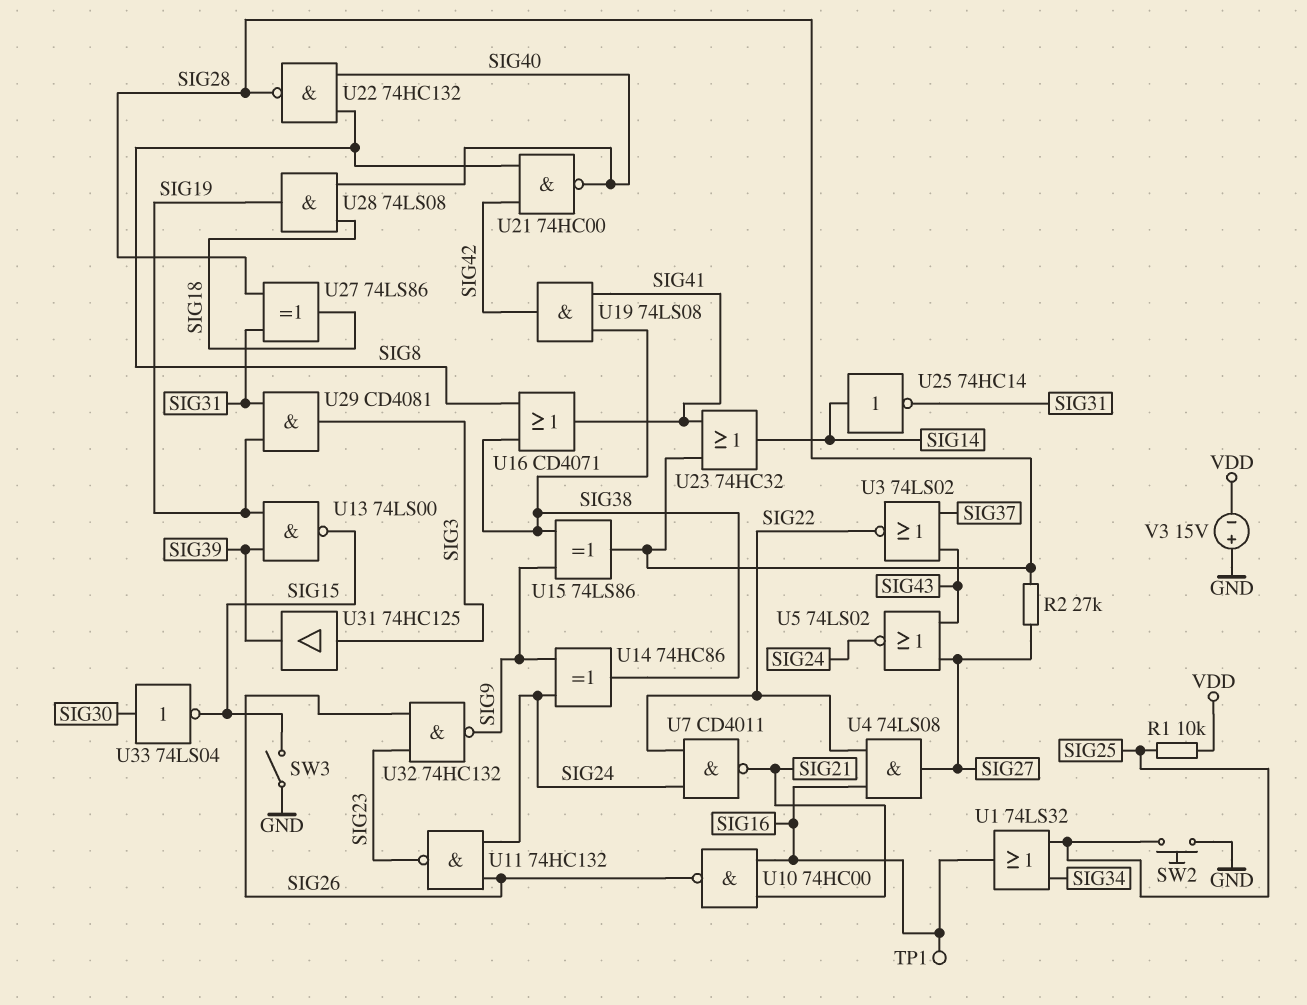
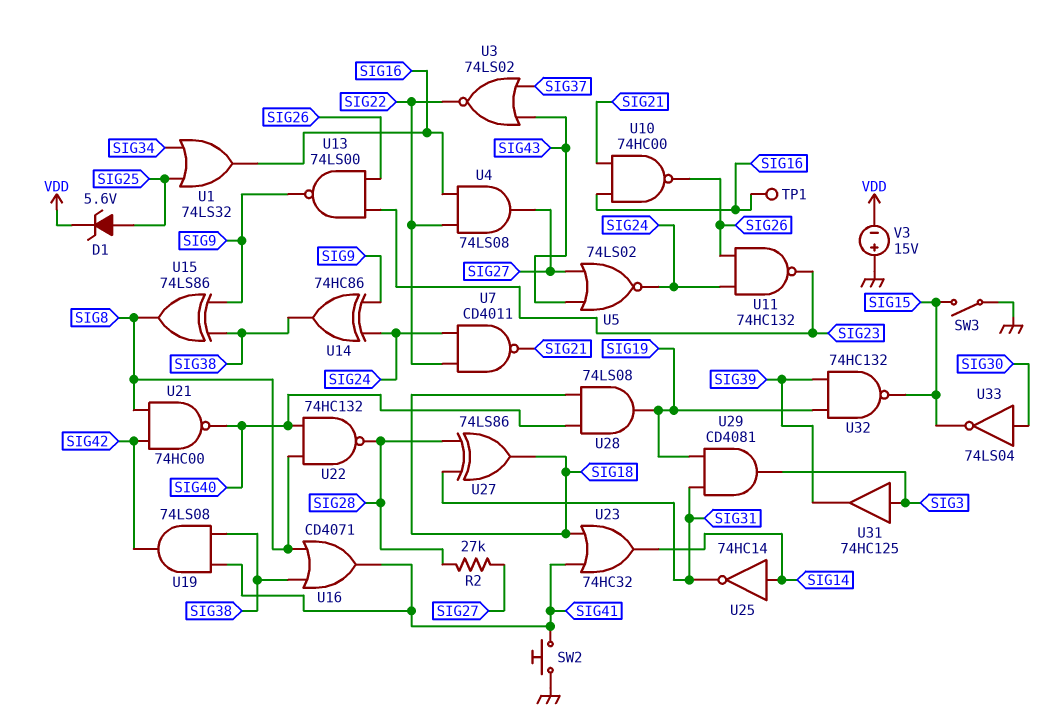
D1: none -> zener 5.6V (A SIG25, K VDD)
R1: 10k (SIG25, VDD) -> none
SW2: button (GND, SIG25) -> button (GND, SIG41)
U13: NAND 74LS00 (in SIG19, in SIG39, out SIG15) -> NAND 74LS00 (in SIG23, in SIG26, out SIG9)
U15: XOR 74LS86 (in SIG9, in SIG38, out SIG28) -> XOR 74LS86 (in SIG9, in SIG38, out SIG8)
U23: OR 74HC32 (in SIG28, in SIG41, out SIG14) -> OR 74HC32 (in SIG18, in SIG41, out SIG14)
U32: NAND 74HC132 (in SIG23, in SIG26, out SIG9) -> NAND 74HC132 (in SIG19, in SIG39, out SIG15)

